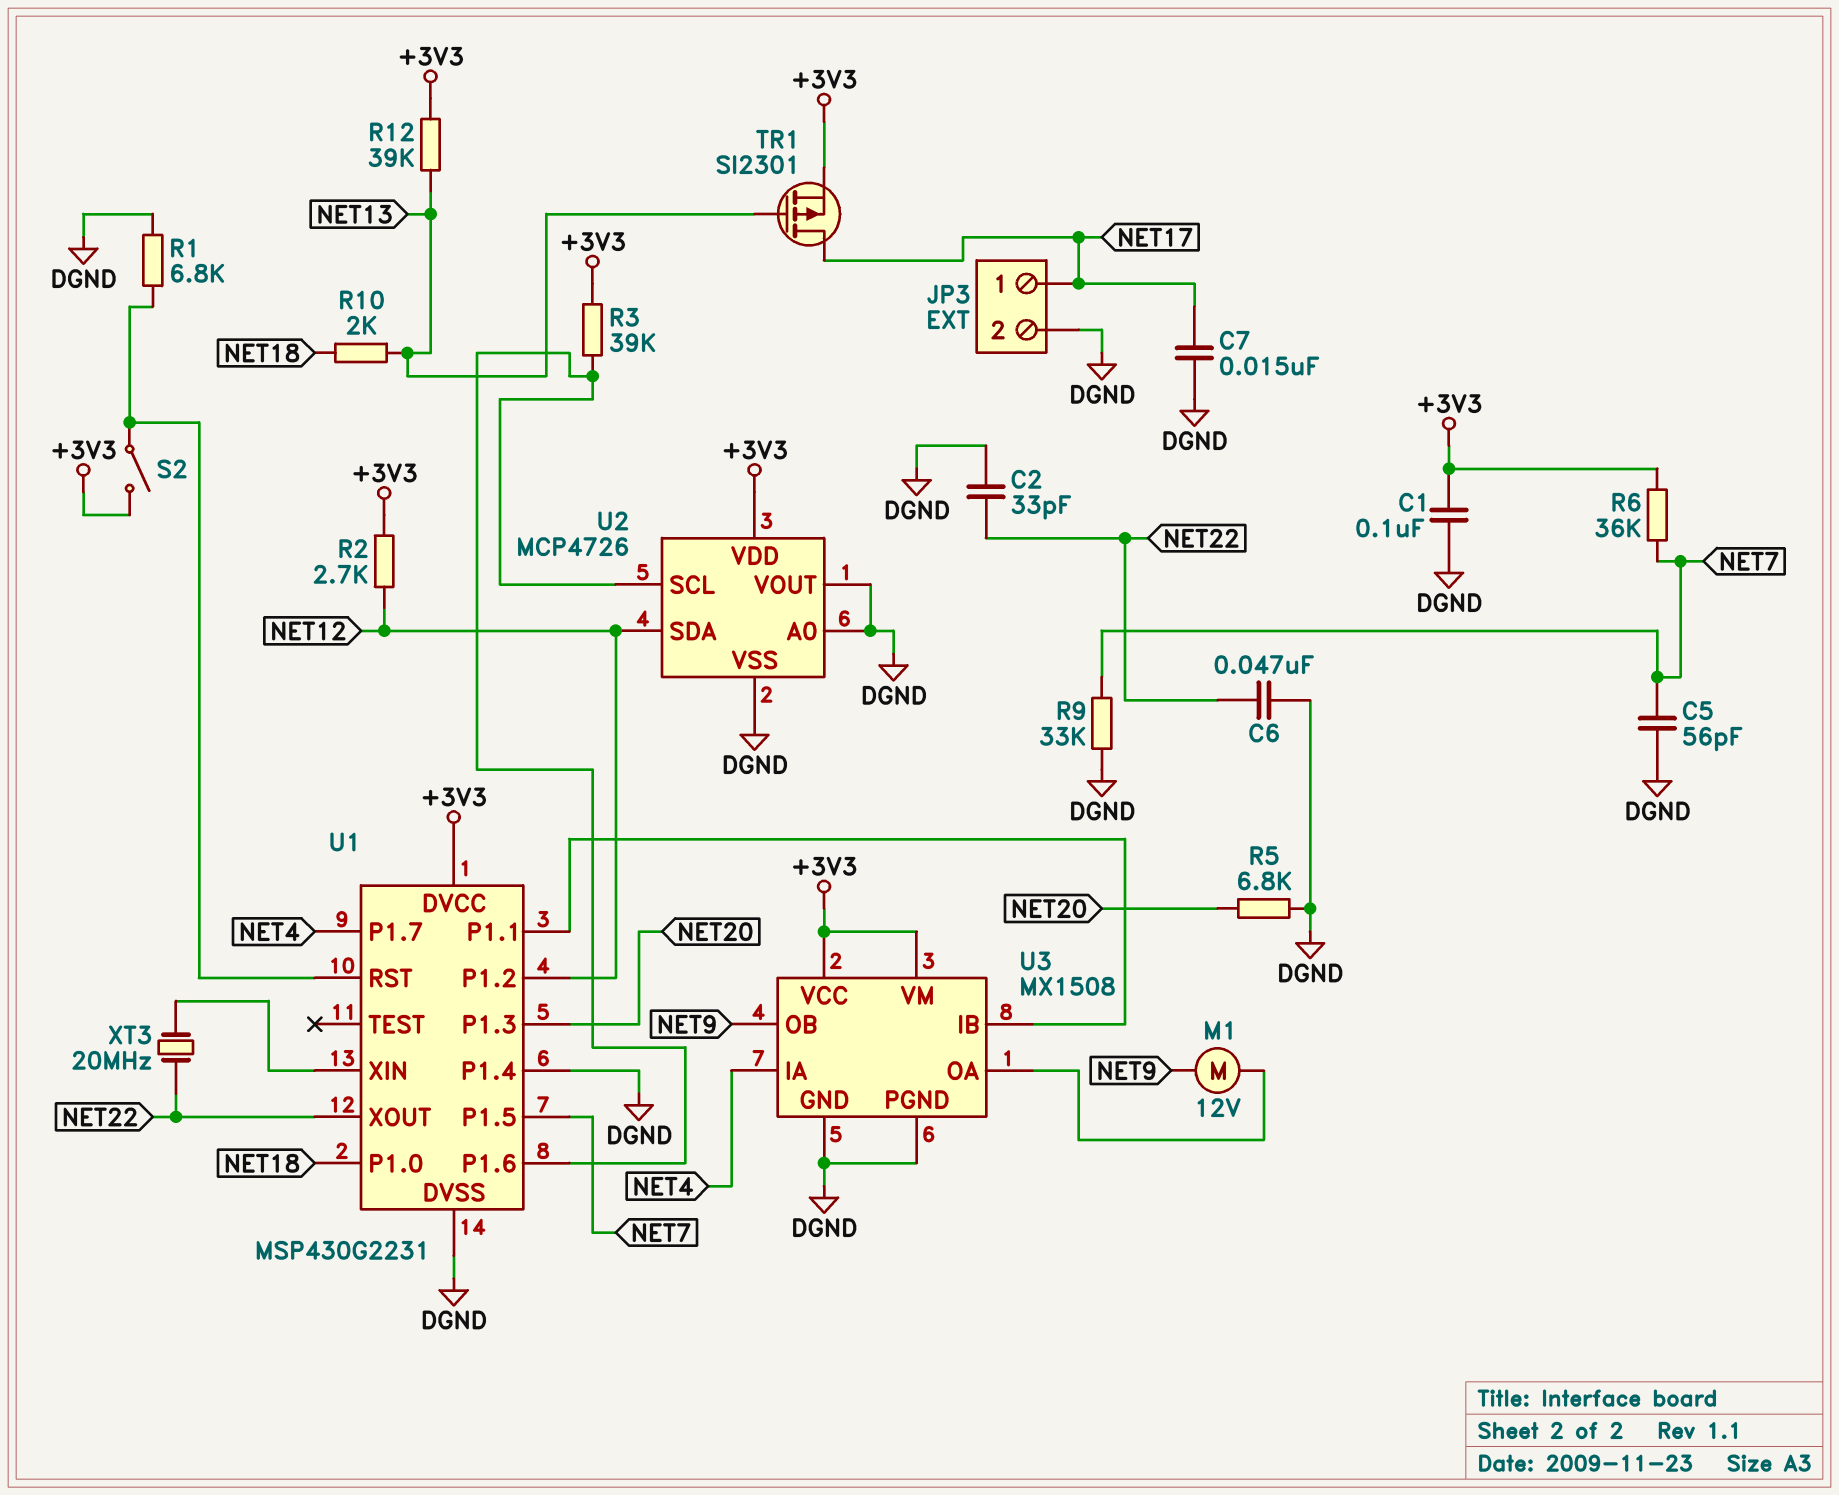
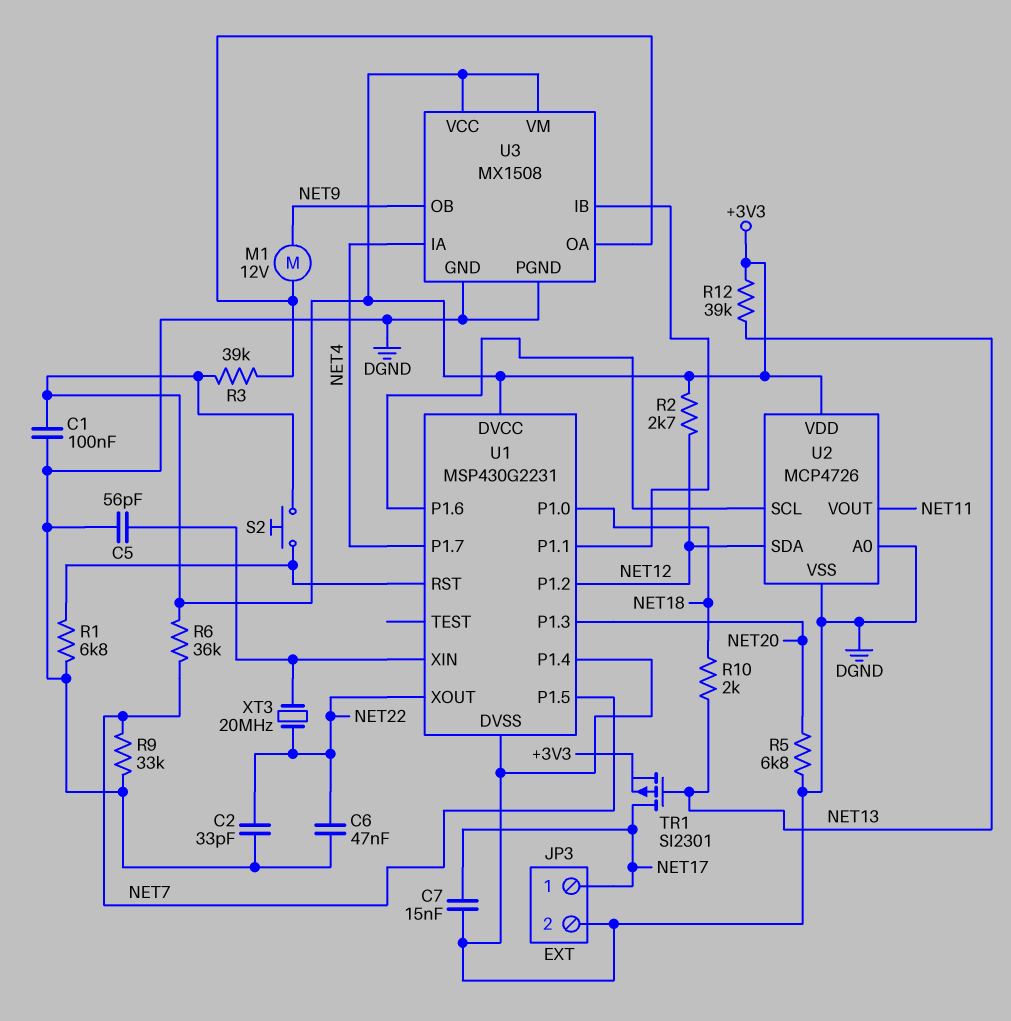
C5: 56pF (DGND, NET7) -> 56pF (DGND, U1/XIN)
R3: 39k (+3V3, U1/P1.6) -> 39k (+3V3, U3/OA)
S2: switch (+3V3, U1/RST) -> button (+3V3, U1/RST)
U2 pin VOUT: DGND -> NET11

